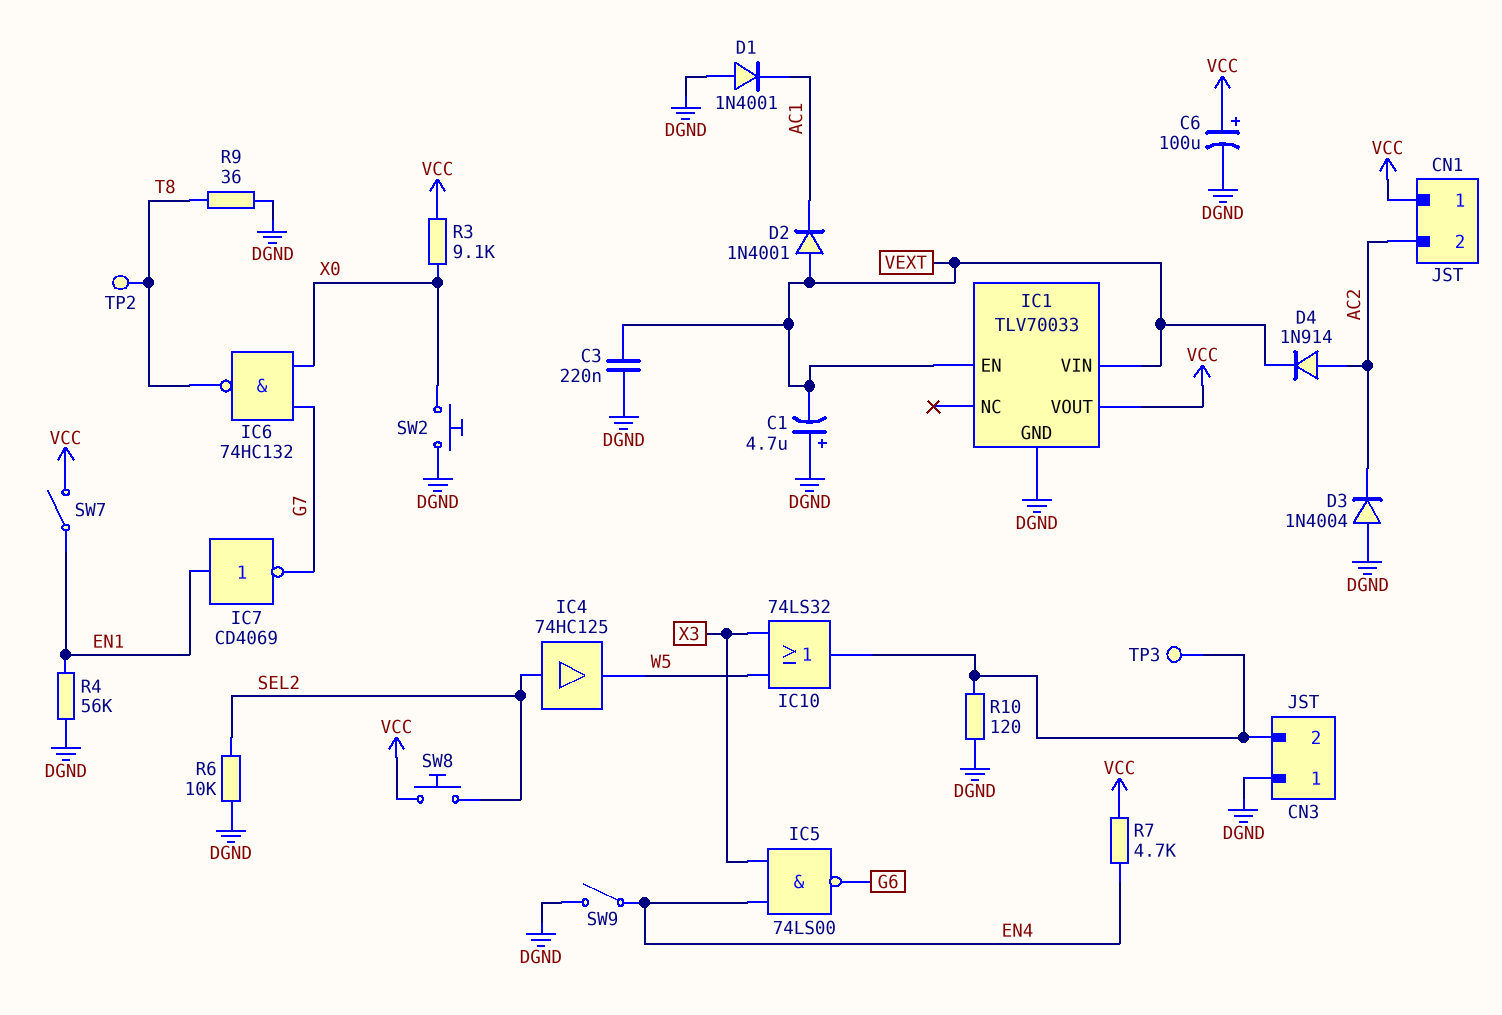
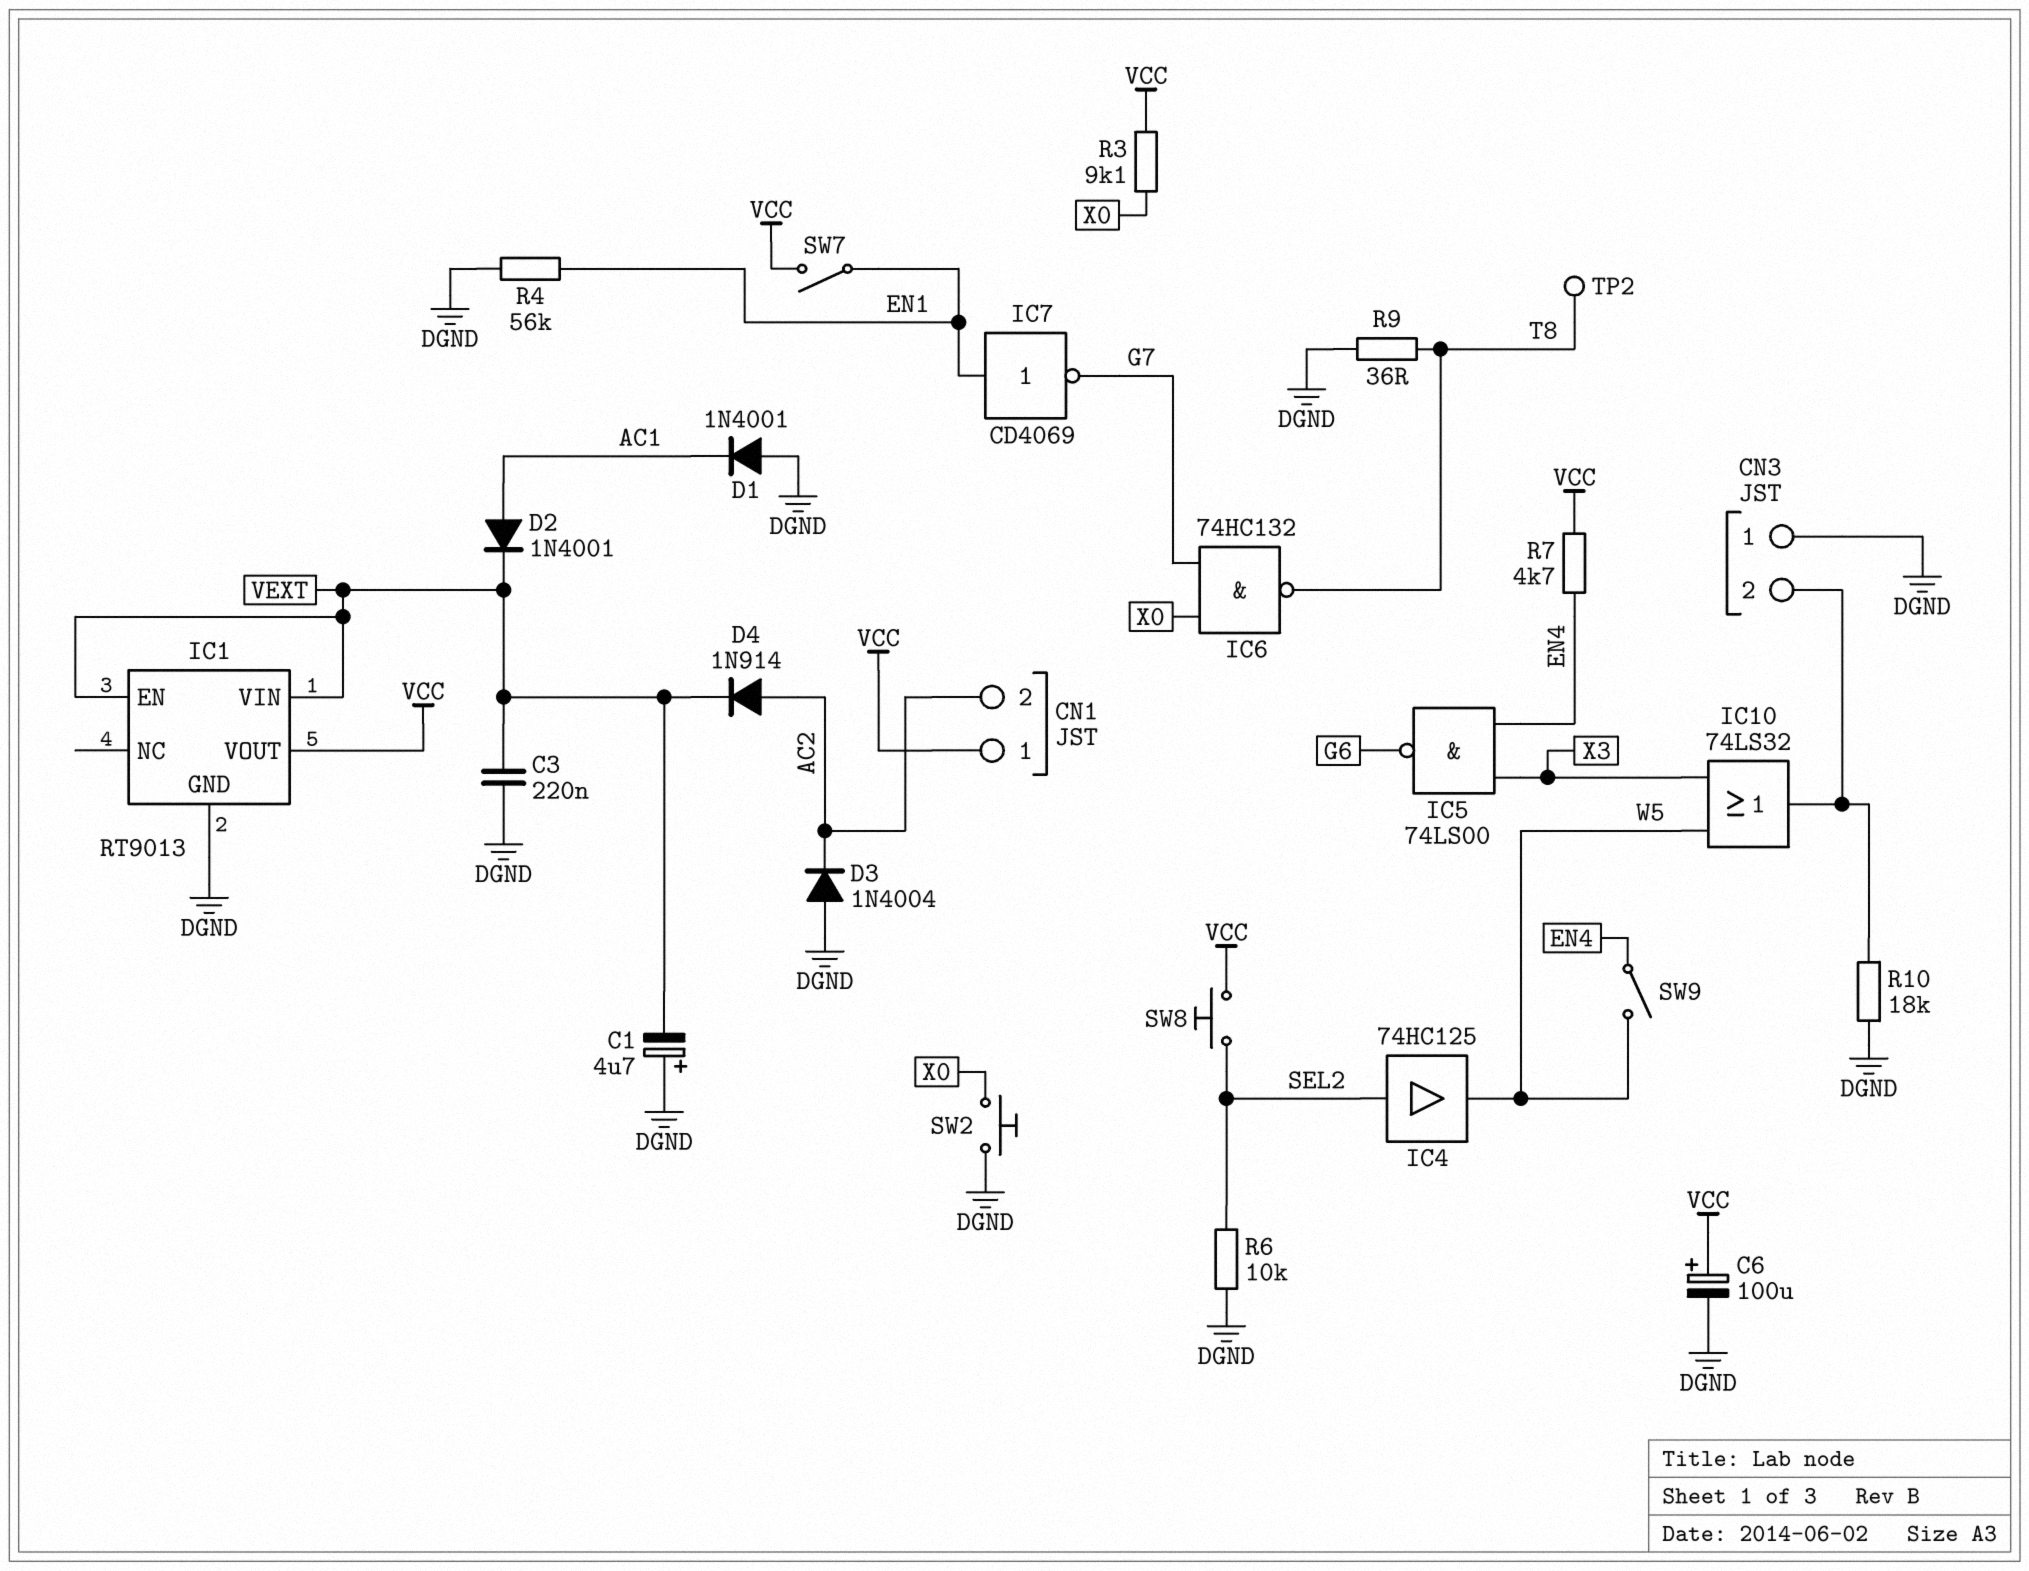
D2: diode 1N4001 (A VEXT, K AC1) -> diode 1N4001 (A AC1, K VEXT)
IC1: TLV70033 -> RT9013
R10: 120 (CN3/2, DGND) -> 18k (CN3/2, DGND)
SW9: switch (DGND, EN4) -> switch (EN4, W5)
TP3: test point (CN3/2) -> none

